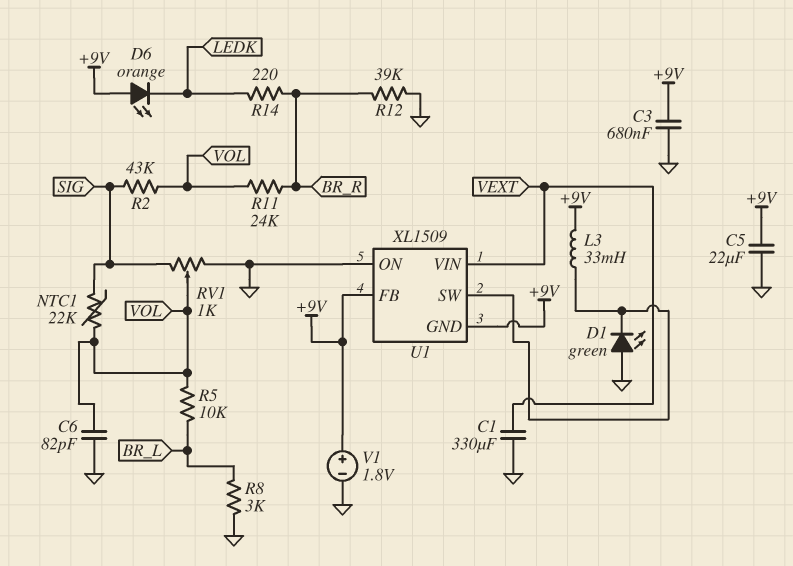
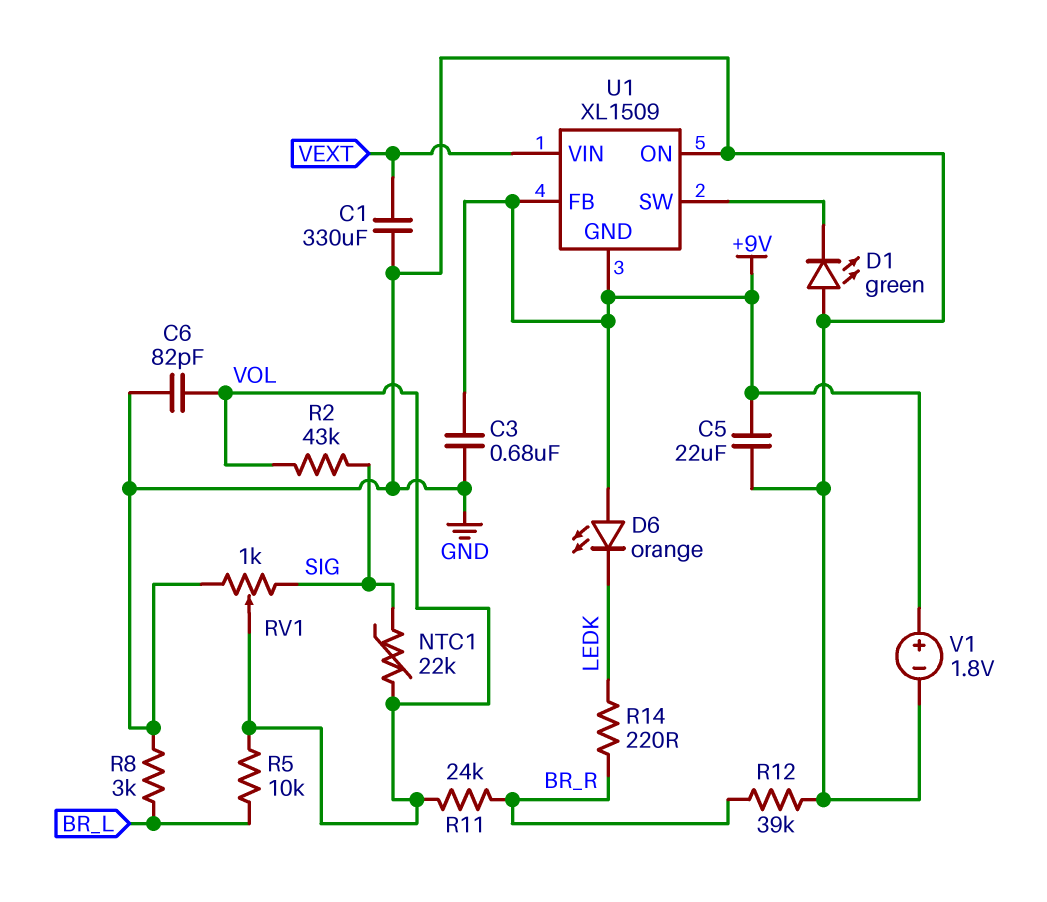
L3: 33mH (+9V, U1/SW) -> none

